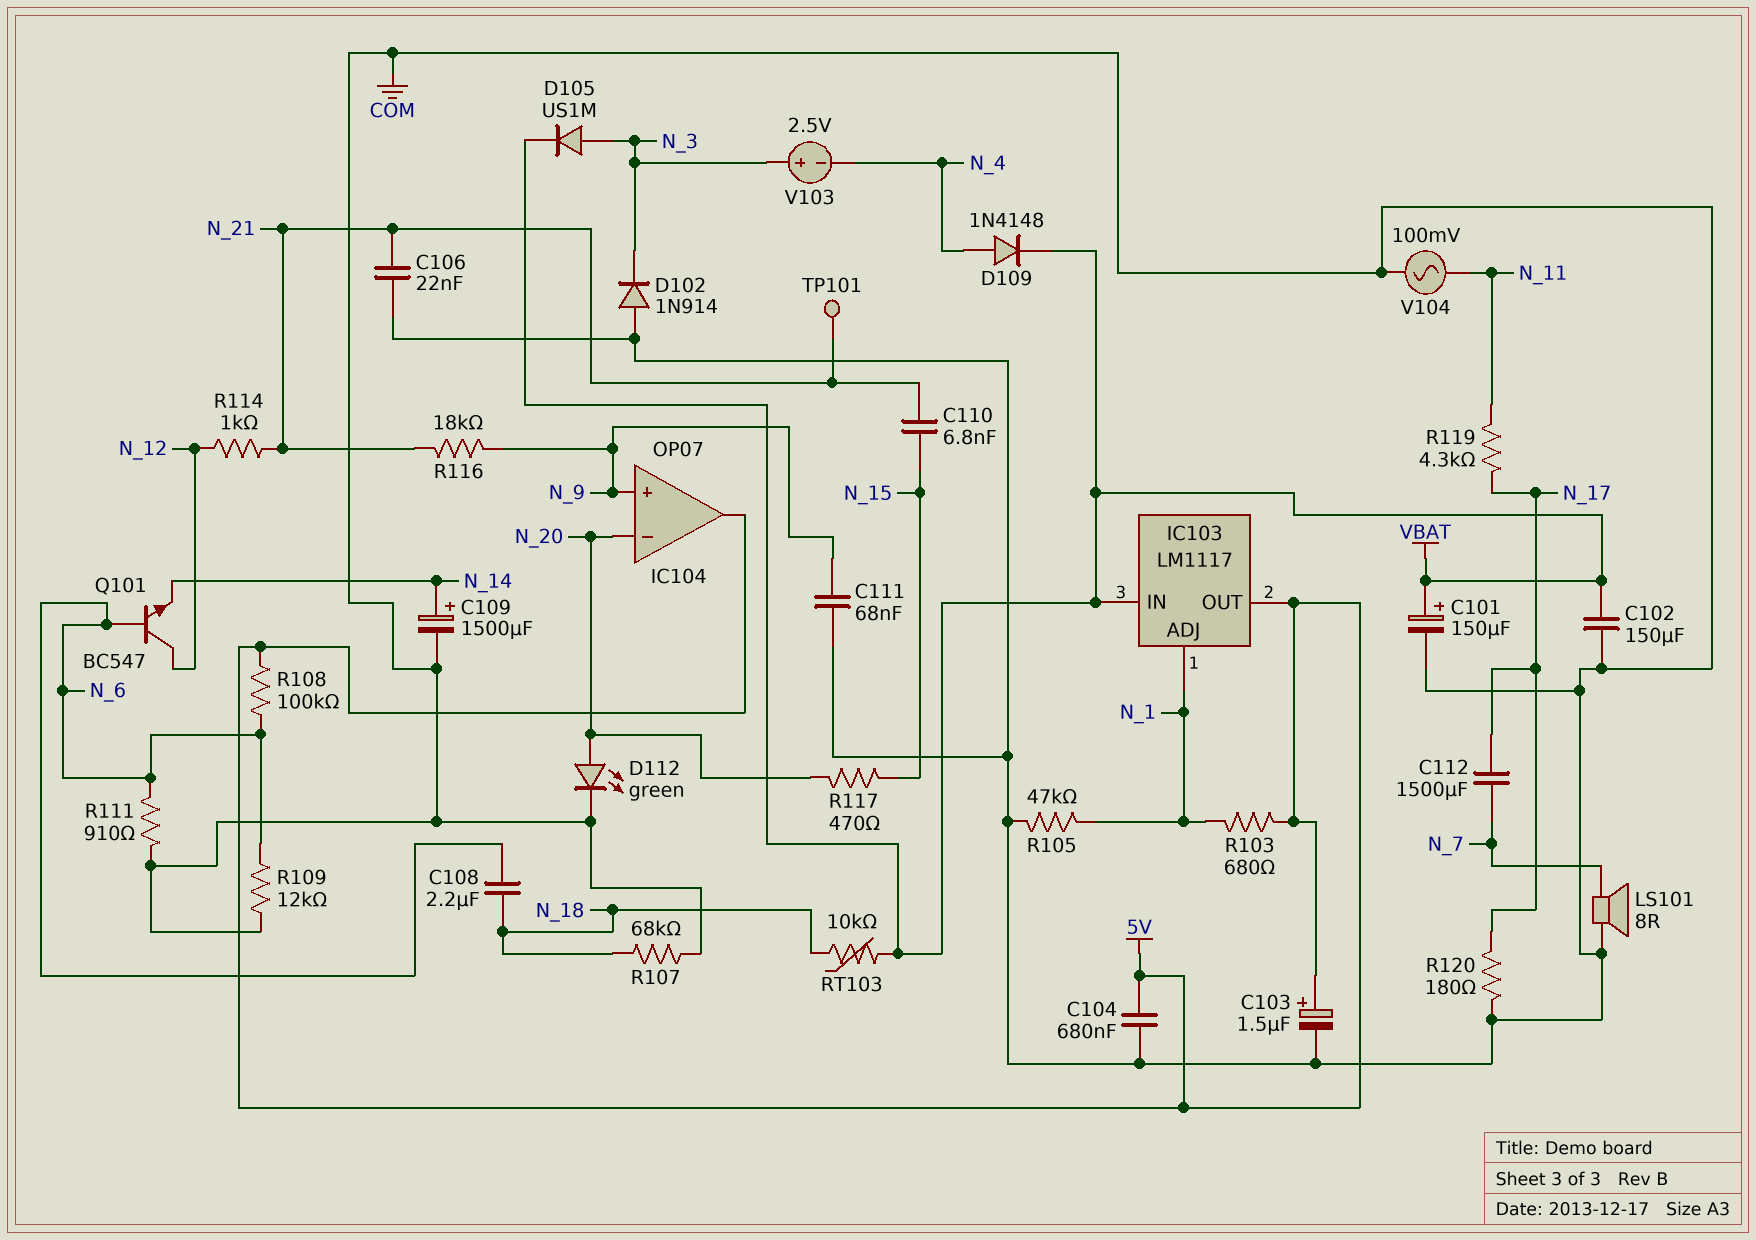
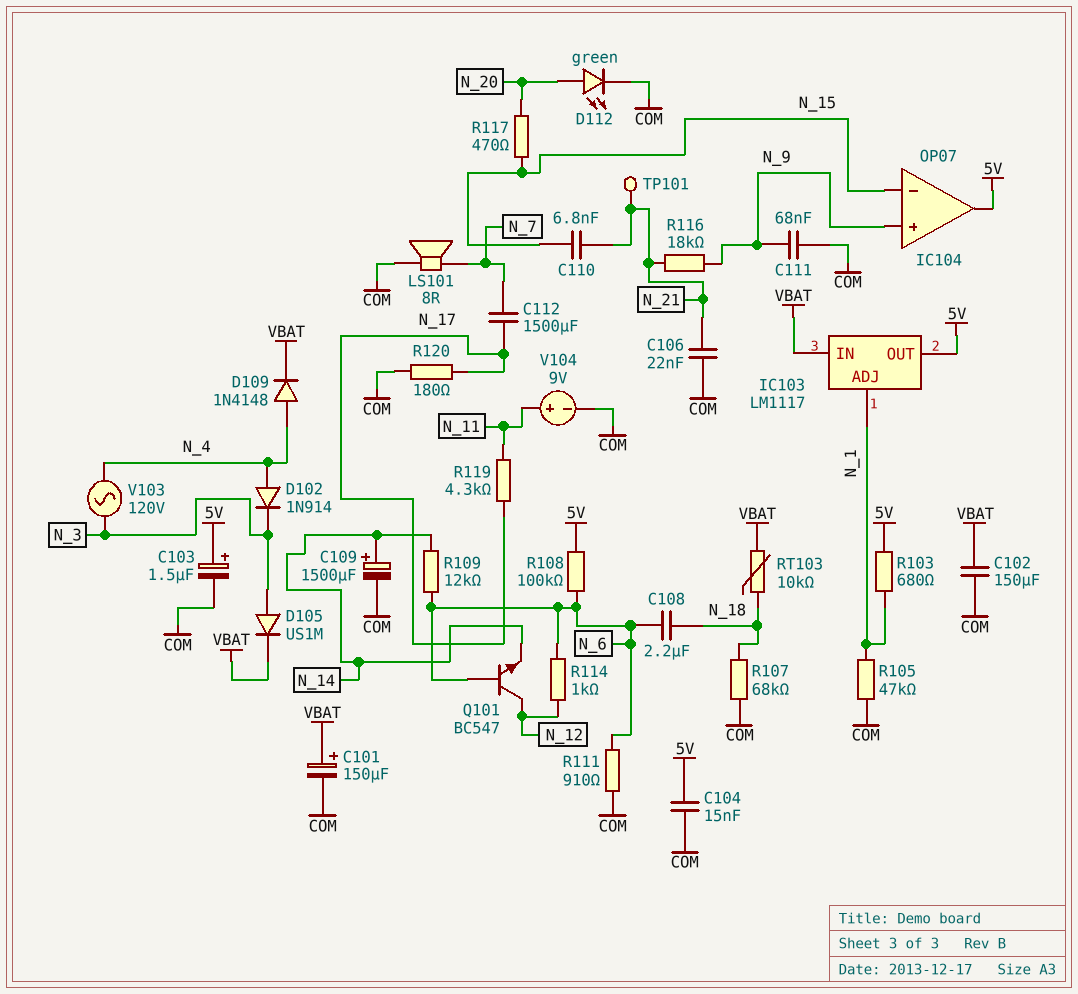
C104: 680nF (5V, COM) -> 15nF (5V, COM)
D102: diode 1N914 (A COM, K N_3) -> diode 1N914 (A N_4, K N_3)
IC104 pin in-: N_20 -> N_15
R109: 12k (COM, N_6) -> 12k (N_6, N_14)
R114: 1k (N_12, N_21) -> 1k (N_6, N_12)
V103: 2.5V (plus N_3, minus N_4) -> AC 120V (N_3, N_4)
V104: AC 100mV (COM, N_11) -> 9V (plus N_11, minus COM)

